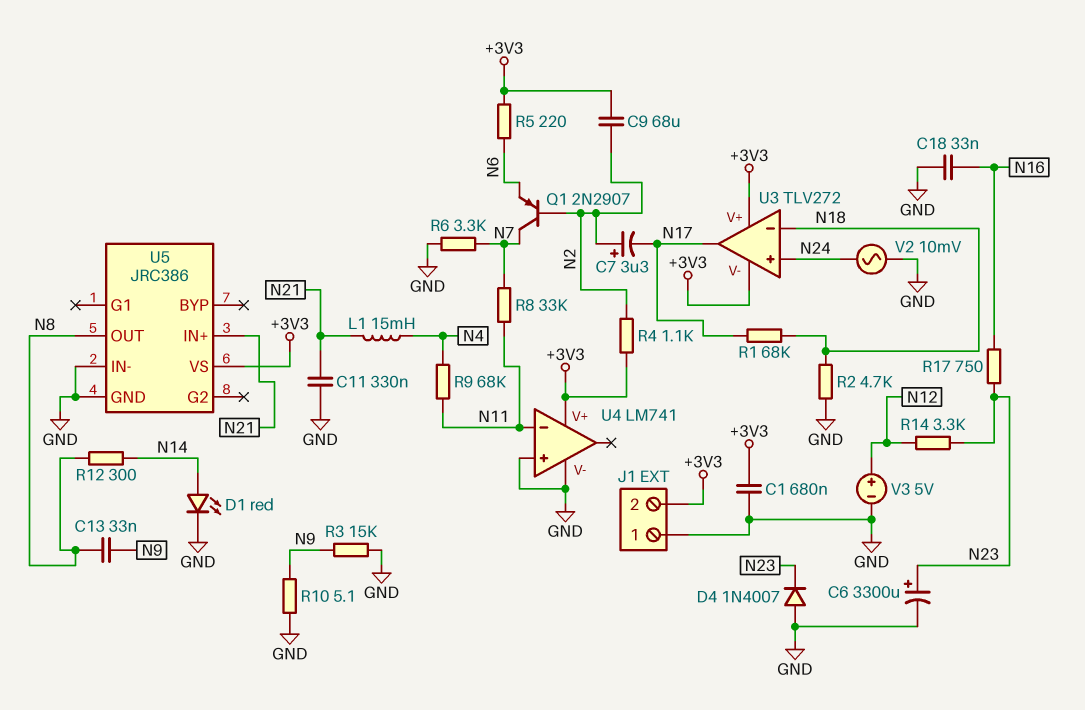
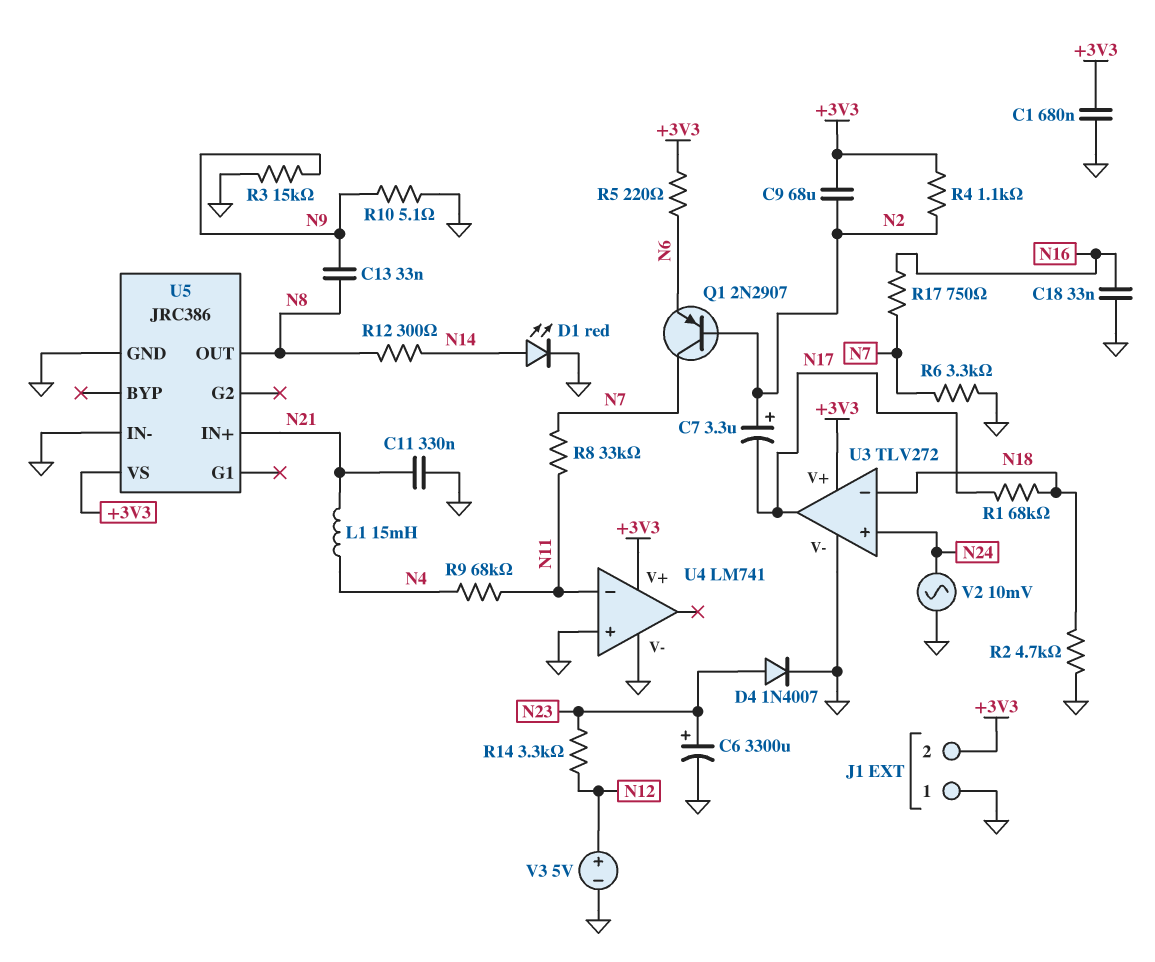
D4: diode 1N4007 (A GND, K N23) -> diode 1N4007 (A N23, K GND)
R17: 750 (N16, N23) -> 750 (N7, N16)
U3 pin V-: +3V3 -> GND

